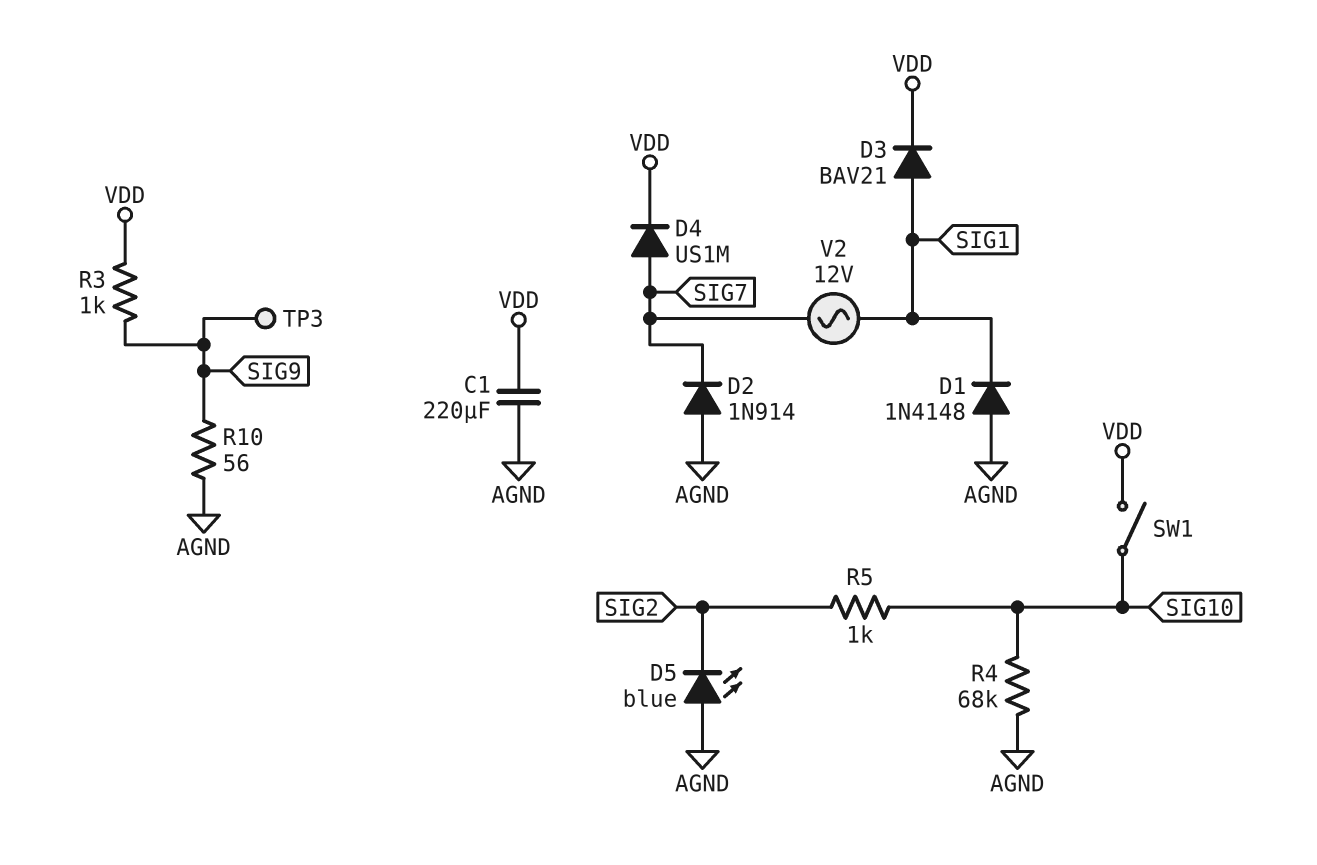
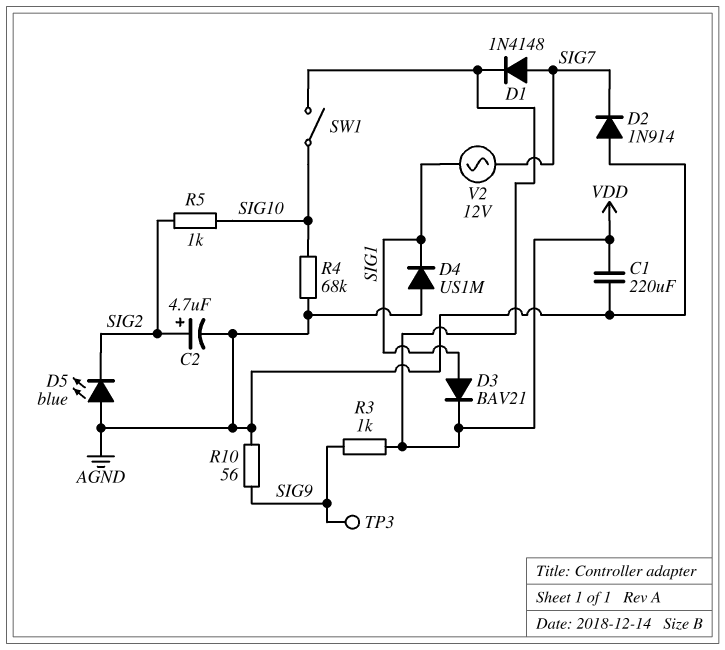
C2: none -> 4.7uF (plus SIG2, minus AGND)
D1: diode 1N4148 (A AGND, K SIG1) -> diode 1N4148 (A SIG7, K VDD)
D4: diode US1M (A SIG7, K VDD) -> diode US1M (A AGND, K SIG1)

